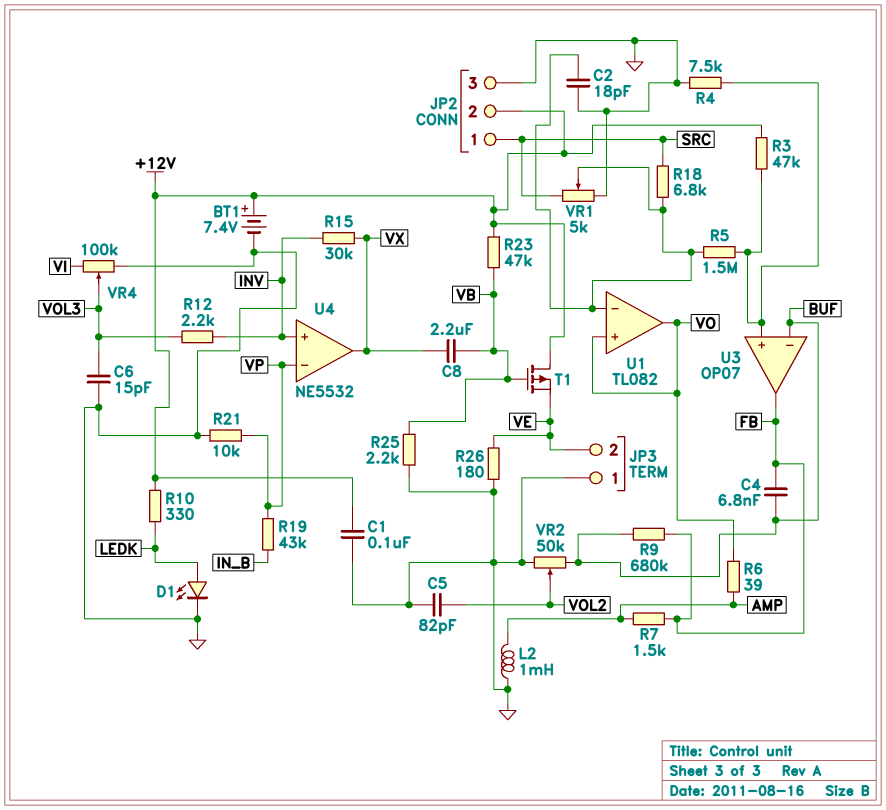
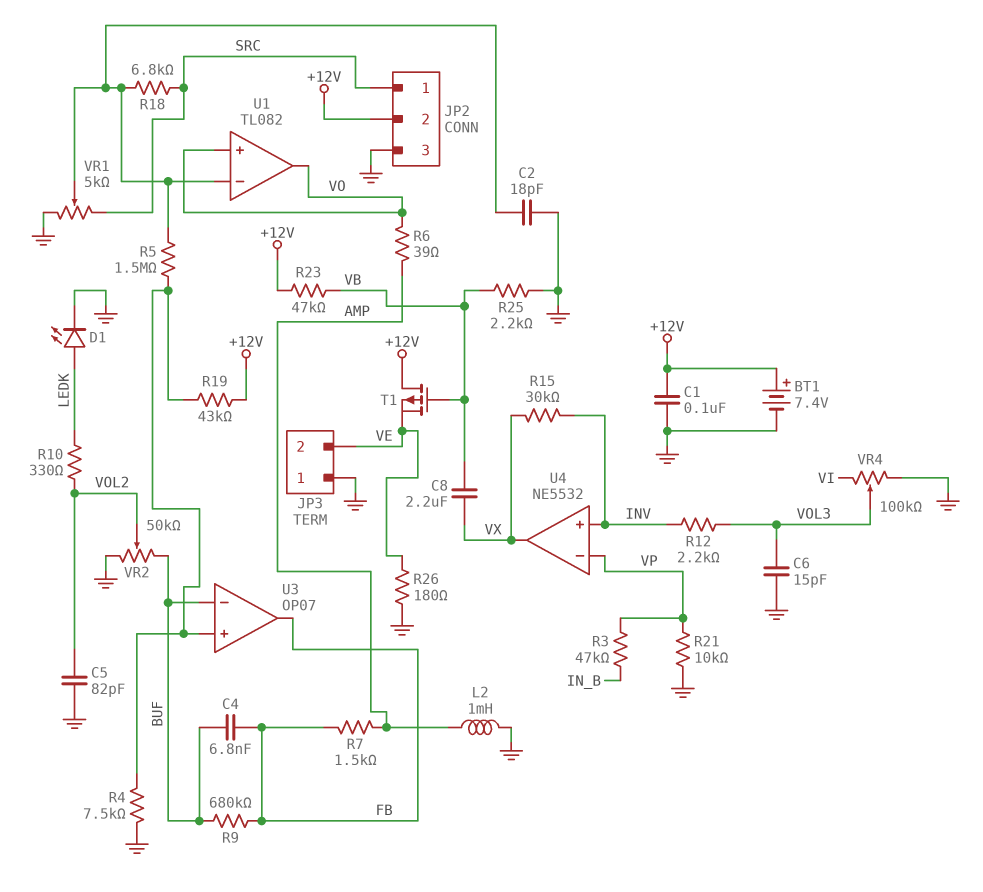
R3: 47k (+12V, U3/in+) -> 47k (IN_B, VP)
R10: 330 (+12V, LEDK) -> 330 (LEDK, VOL2)
R19: 43k (IN_B, VP) -> 43k (+12V, U3/in+)

